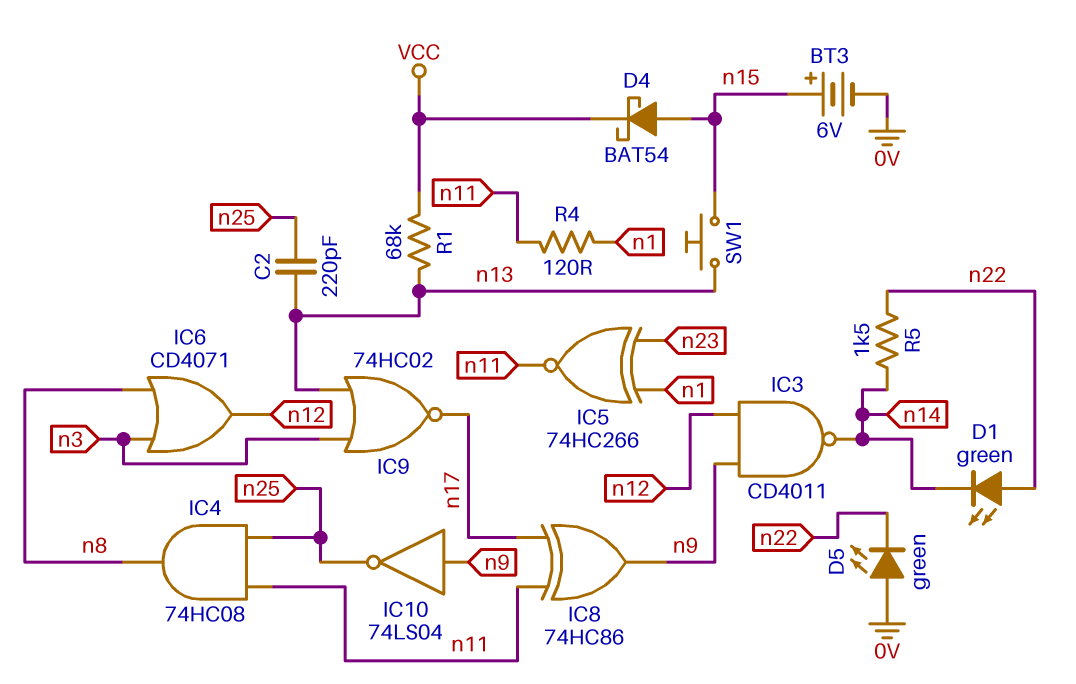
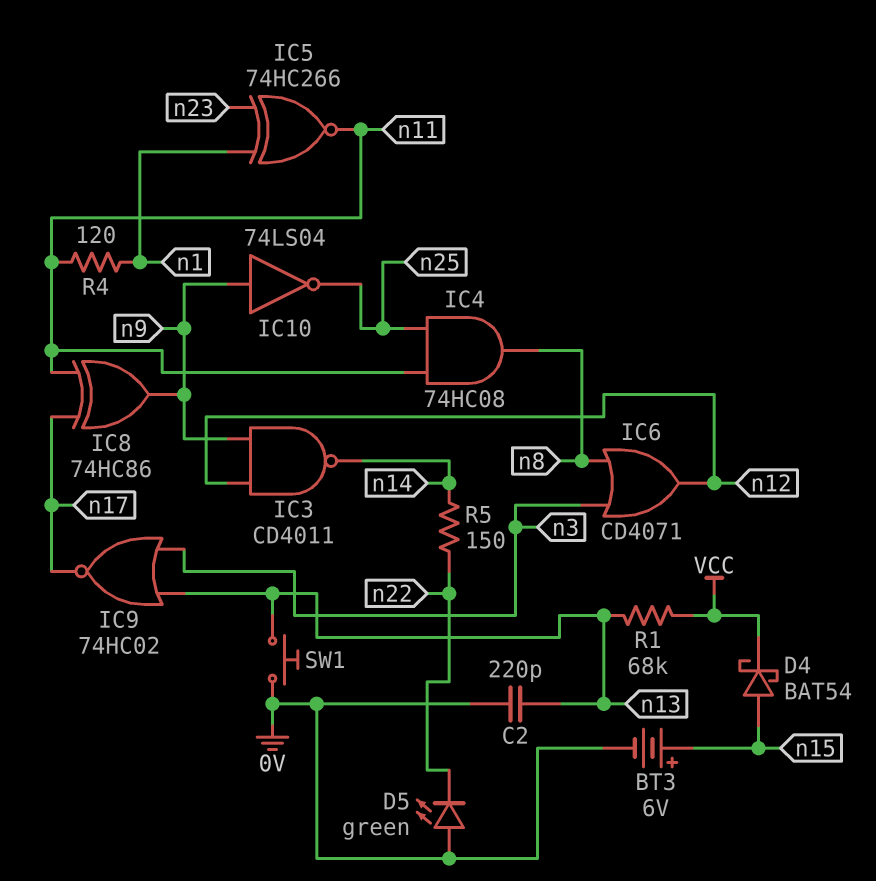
C2: 220pF (n13, n25) -> 220pF (0V, n13)
D1: LED green (A n22, K n14) -> none
R5: 1.5k (n14, n22) -> 150 (n14, n22)
SW1: button (n13, n15) -> button (0V, n13)

